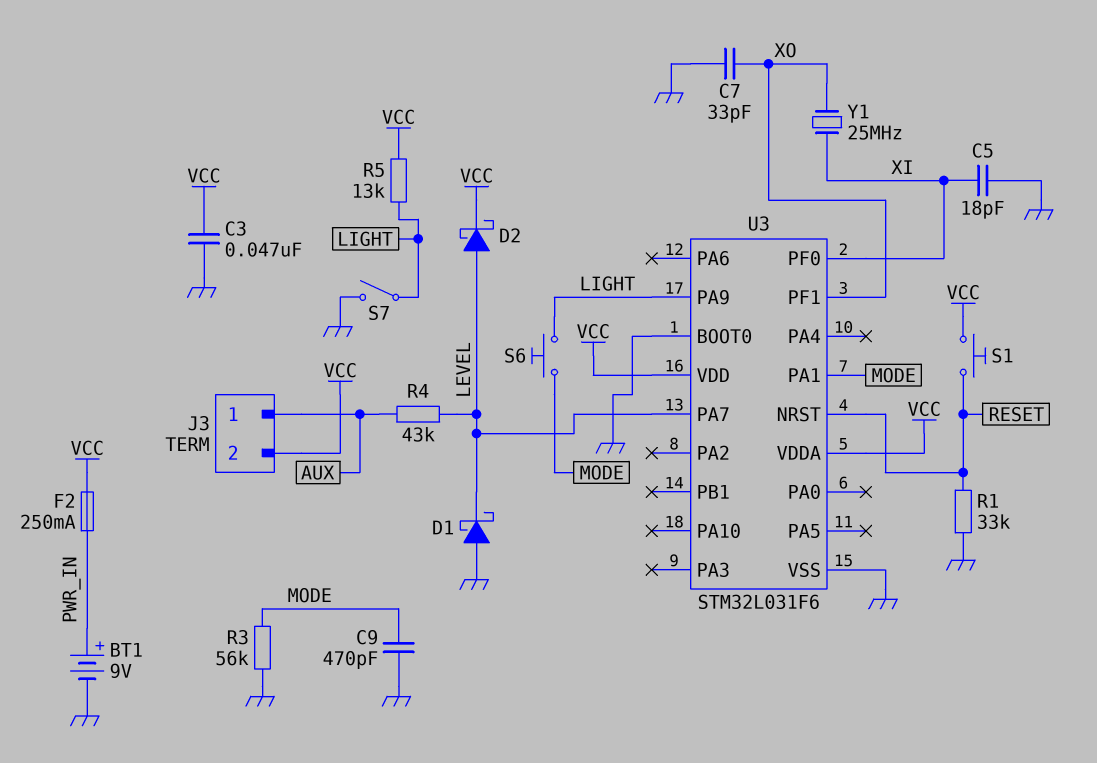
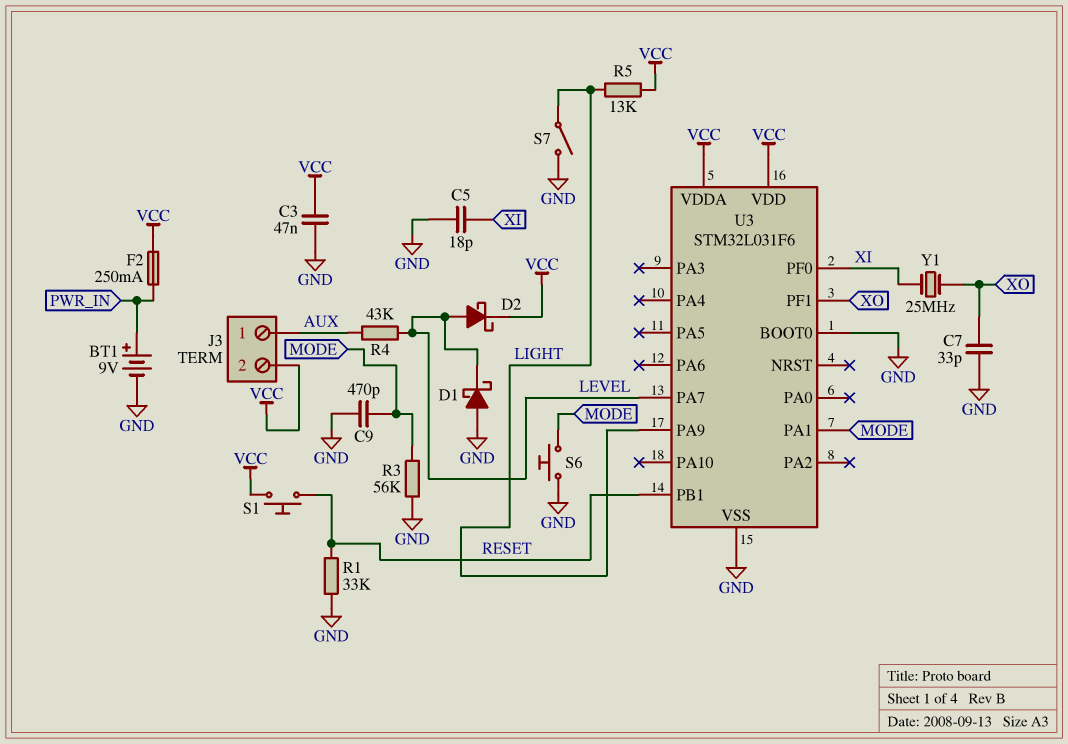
S6: button (LIGHT, MODE) -> button (GND, MODE)
U3 pin NRST: RESET -> none
U3 pin PB1: none -> RESET

